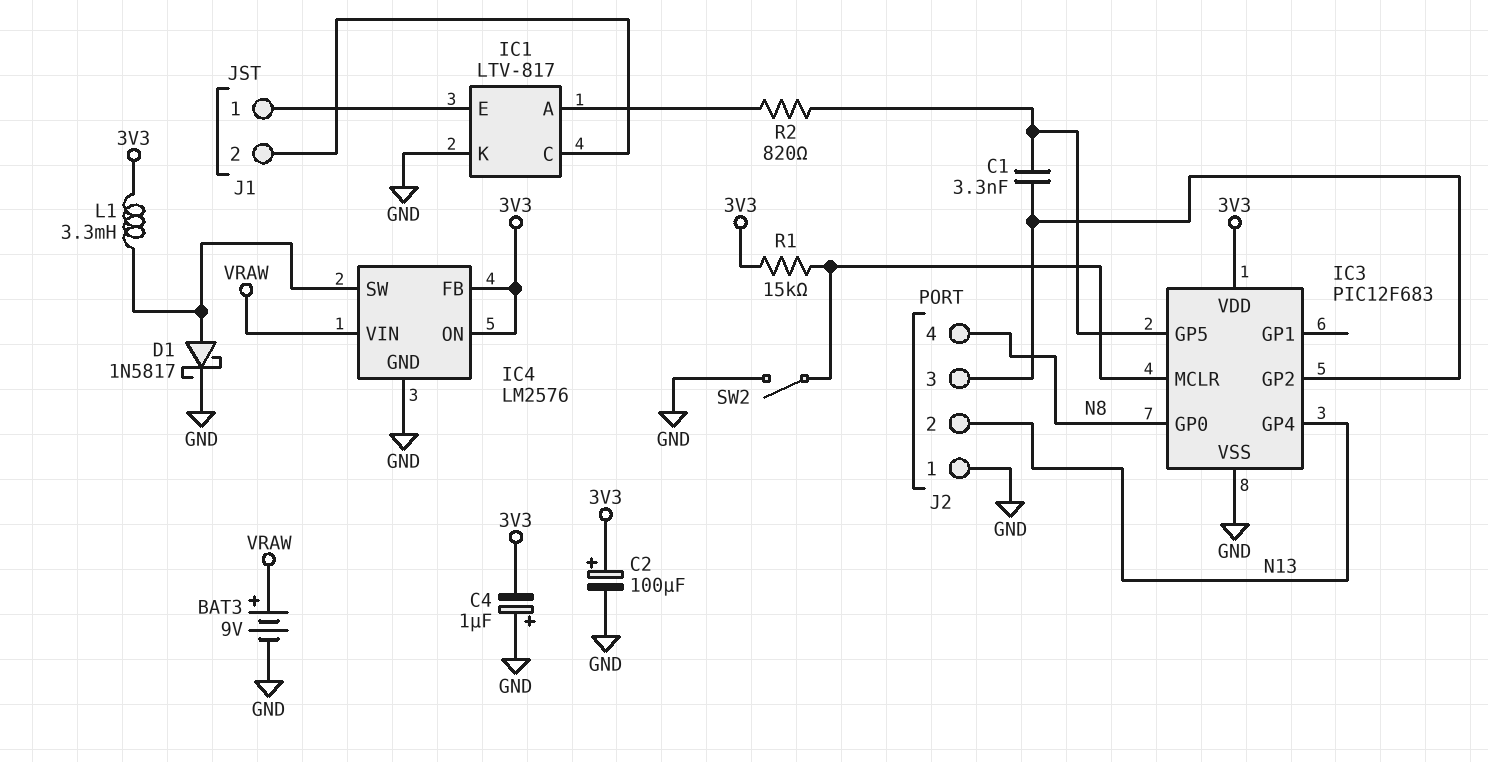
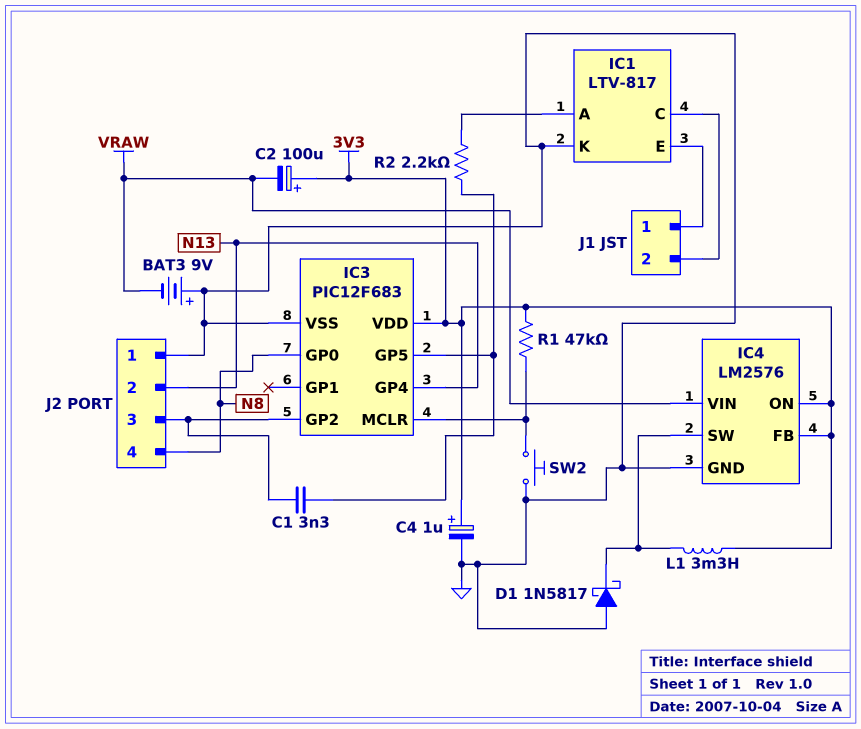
BAT3: 9V (plus VRAW, minus GND) -> 9V (plus GND, minus VRAW)
C2: 100uF (plus 3V3, minus GND) -> 100uF (plus 3V3, minus VRAW)
C4: 1uF (plus GND, minus 3V3) -> 1uF (plus 3V3, minus GND)
D1: schottky 1N5817 (A IC4/SW, K GND) -> schottky 1N5817 (A GND, K IC4/SW)
R1: 15k (3V3, IC3/MCLR) -> 47k (3V3, IC3/MCLR)
R2: 820 (IC1/A, IC3/GP5) -> 2.2k (IC1/A, IC3/GP5)
SW2: switch (GND, IC3/MCLR) -> button (GND, IC3/MCLR)

